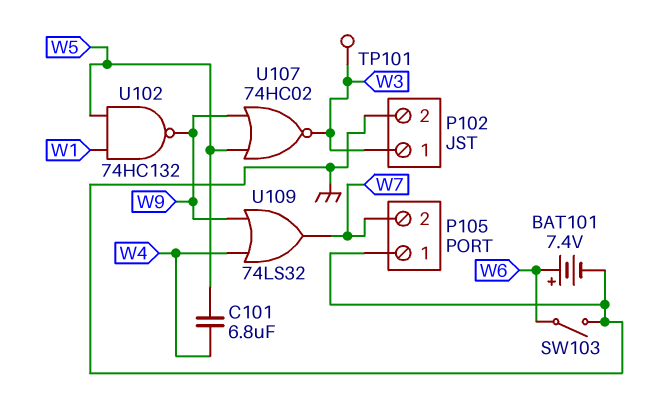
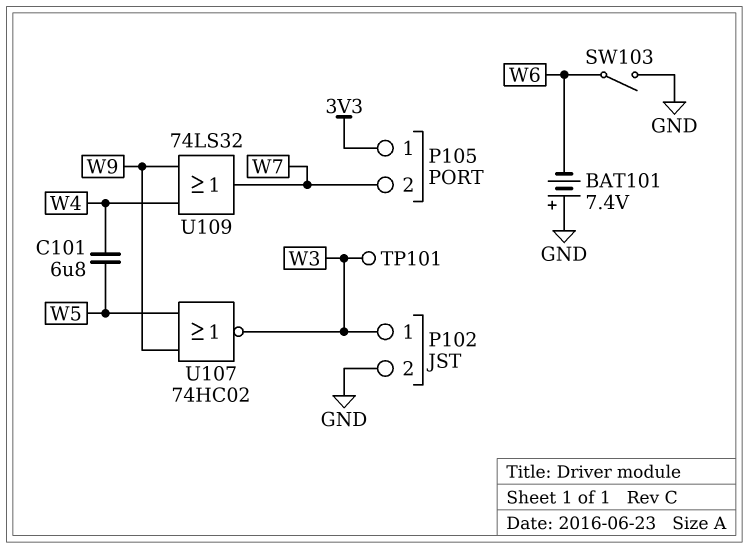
BAT101: 7.4V (plus W6, minus GND) -> 7.4V (plus GND, minus W6)
P105 pin 1: GND -> 3V3
U102: NAND 74HC132 (in W1, in W5, out W9) -> none

